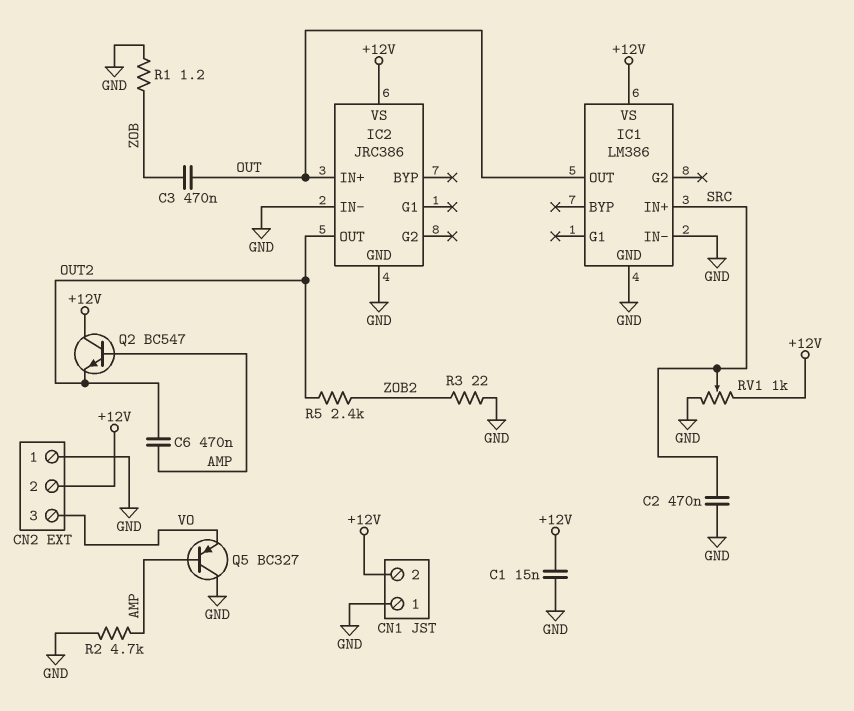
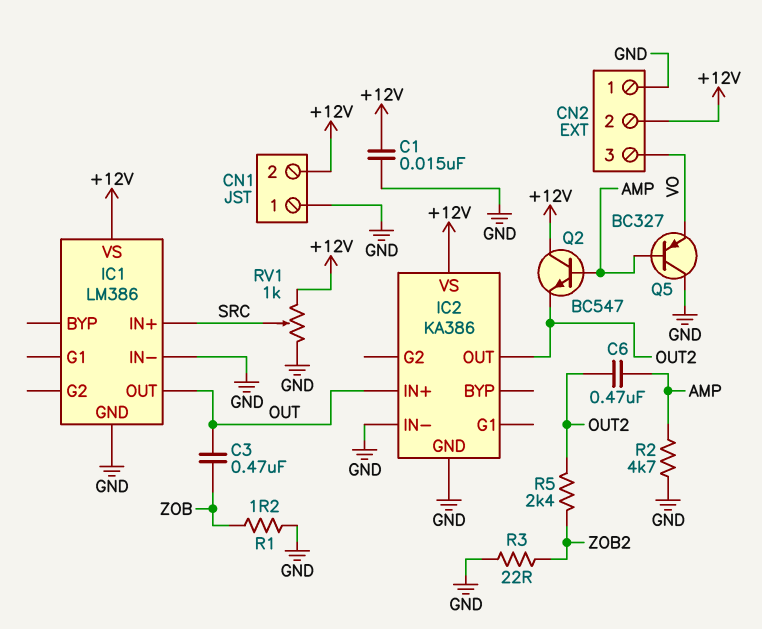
C2: 470nF (GND, SRC) -> none
IC2: JRC386 -> KA386

